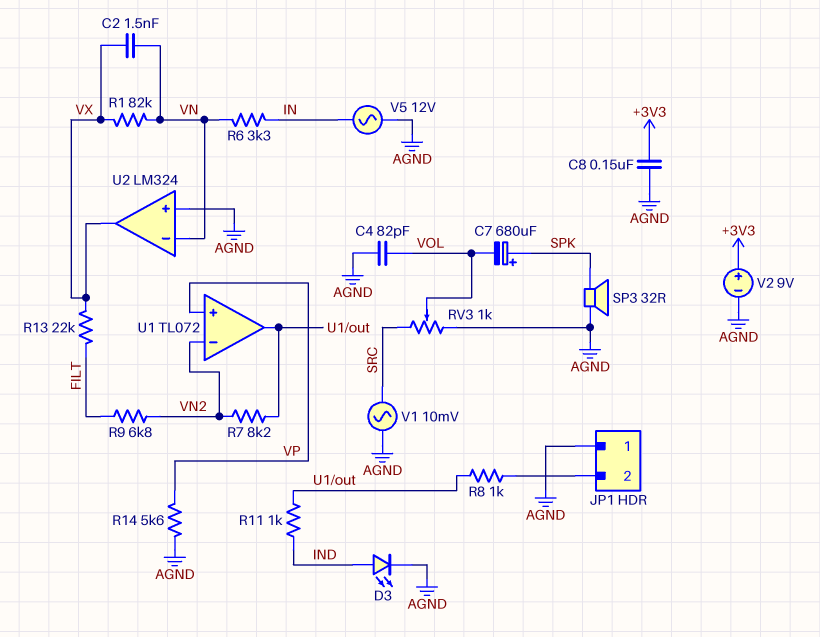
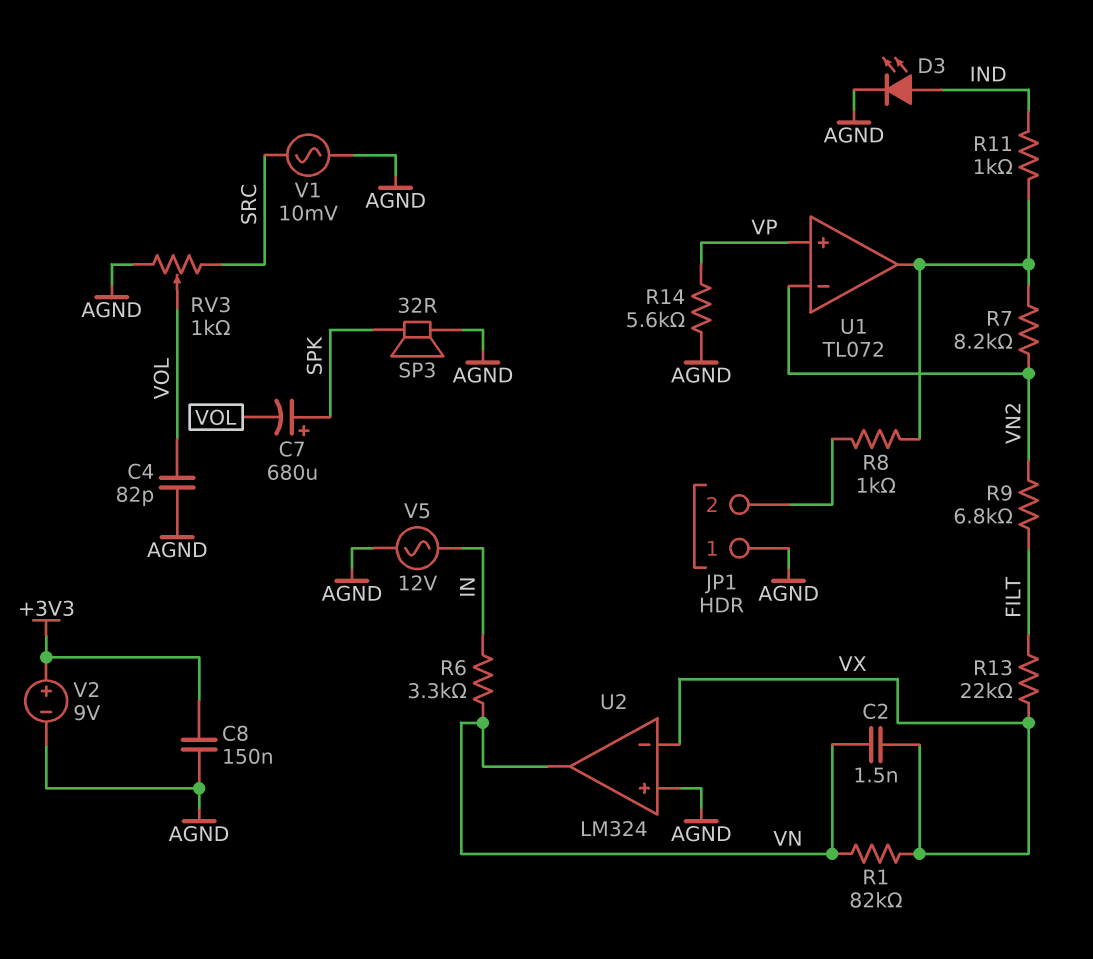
U2 pin in-: VN -> VX
U2 pin out: VX -> VN

